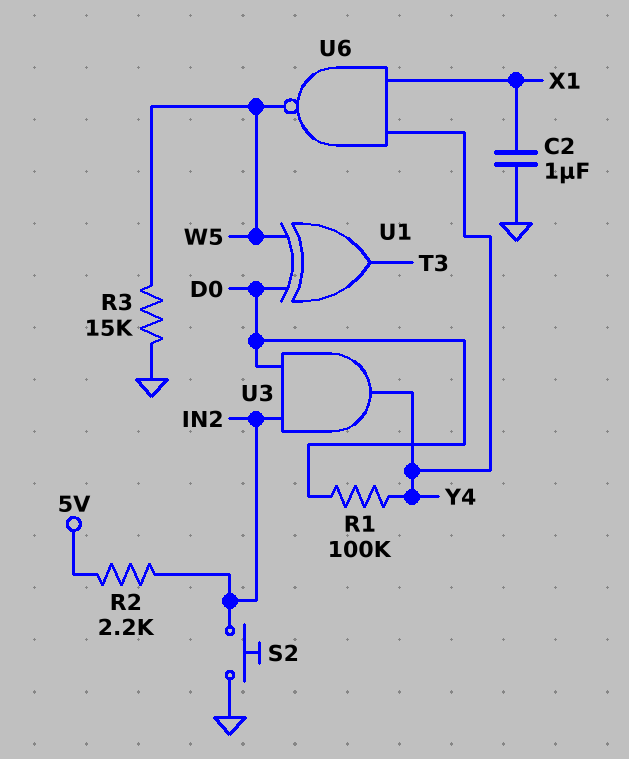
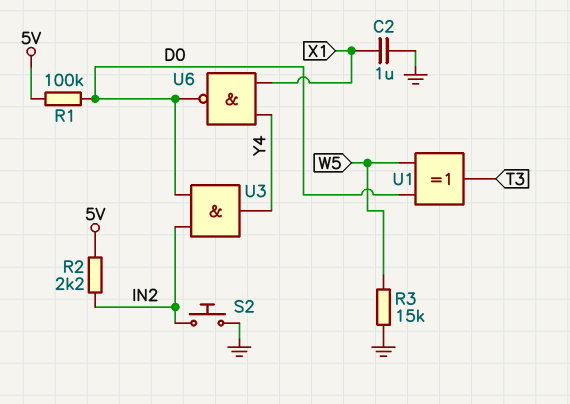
R1: 100k (D0, Y4) -> 100k (5V, D0)
U6: NAND (in X1, in Y4, out W5) -> NAND (in X1, in Y4, out D0)

